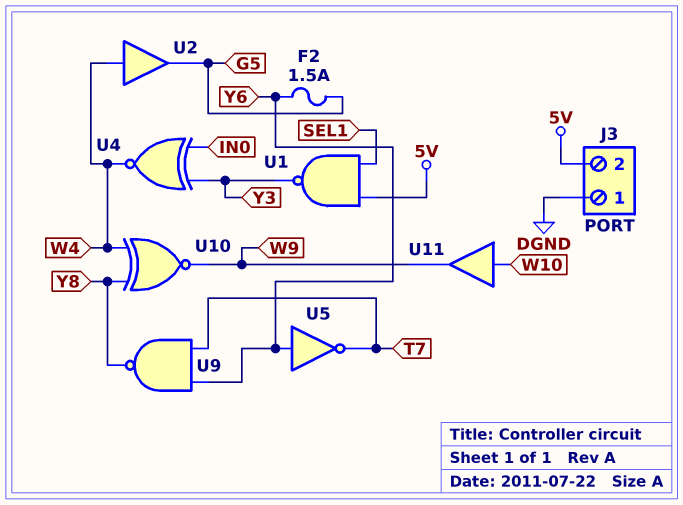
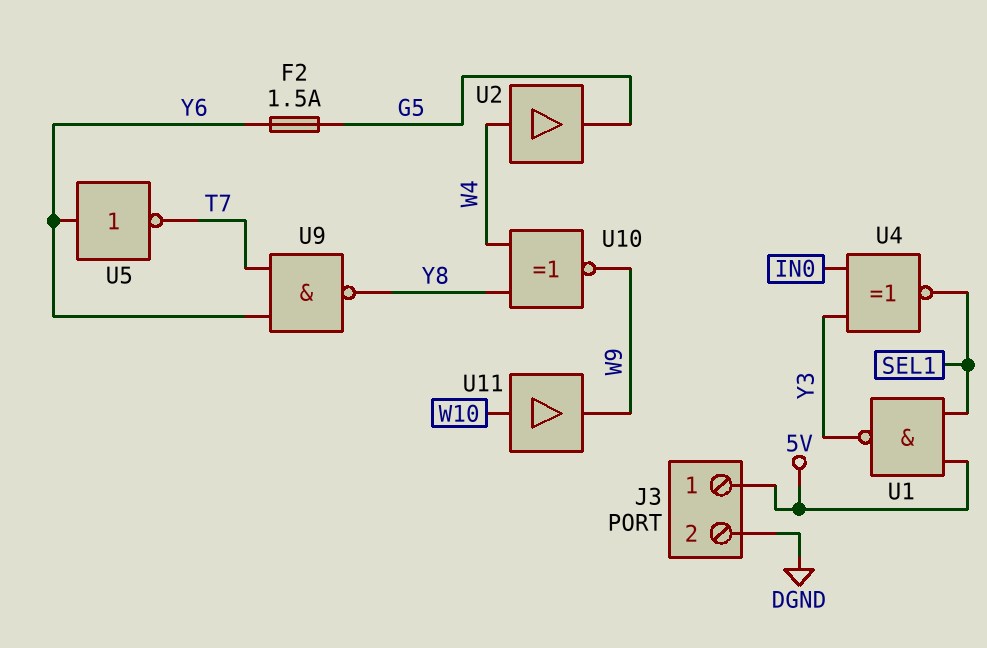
J3 pin 1: DGND -> 5V
J3 pin 2: 5V -> DGND
U4: XNOR (in IN0, in Y3, out W4) -> XNOR (in IN0, in Y3, out SEL1)

